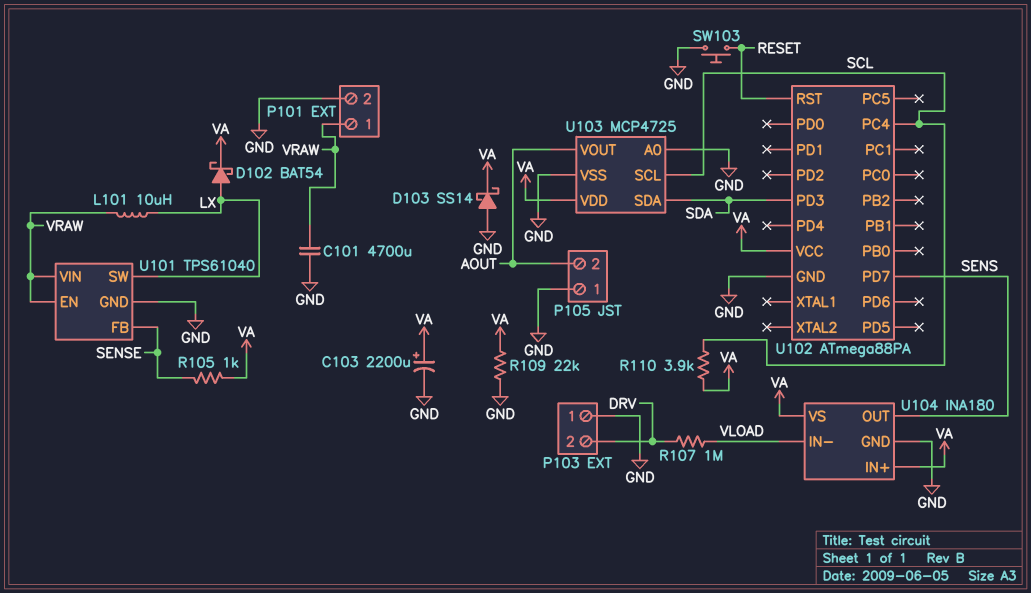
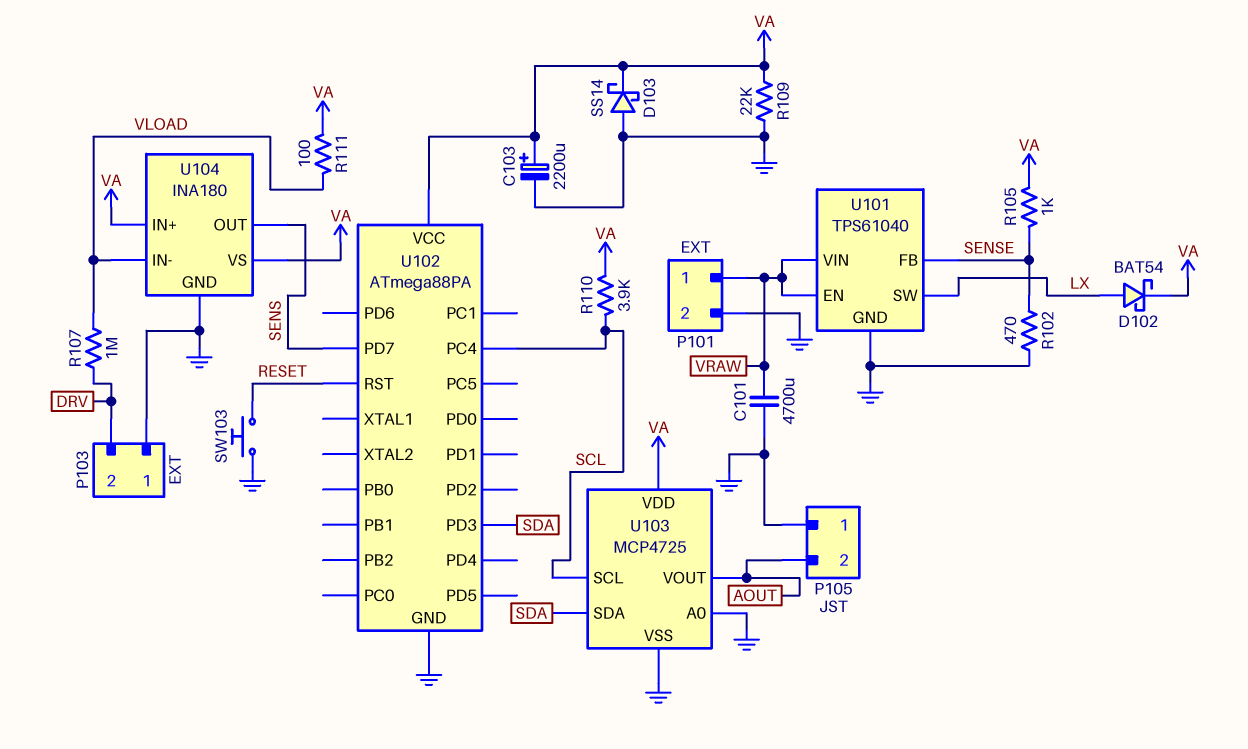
L101: 10uH (LX, VRAW) -> none
R102: none -> 470 (GND, SENSE)
R111: none -> 100 (VA, VLOAD)

